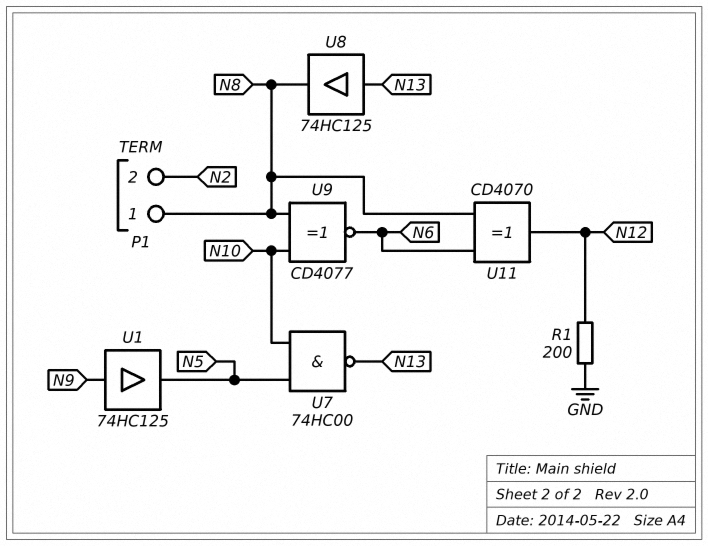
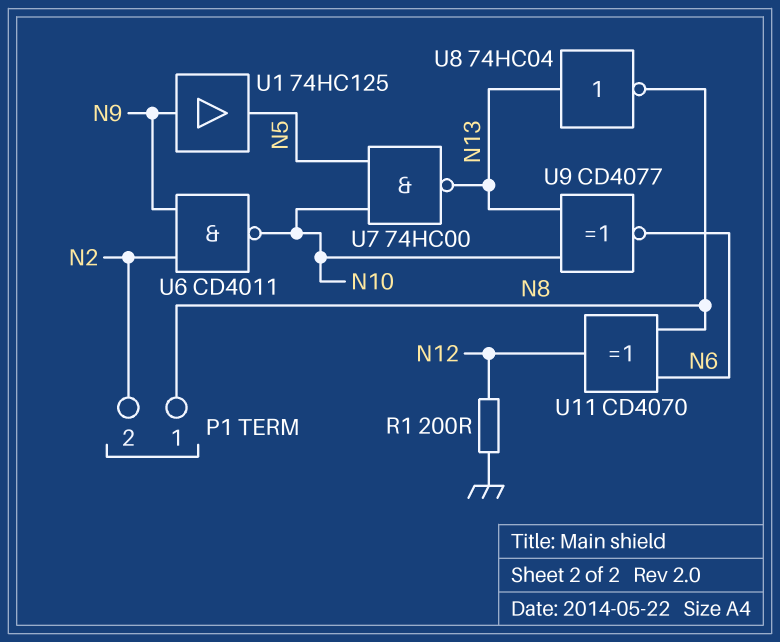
U6: none -> NAND CD4011 (in N2, in N9, out N10)
U8: buffer 74HC125 (in N13, out N8) -> NOT 74HC04 (in N13, out N8)
U9: XNOR CD4077 (in N8, in N10, out N6) -> XNOR CD4077 (in N10, in N13, out N6)

